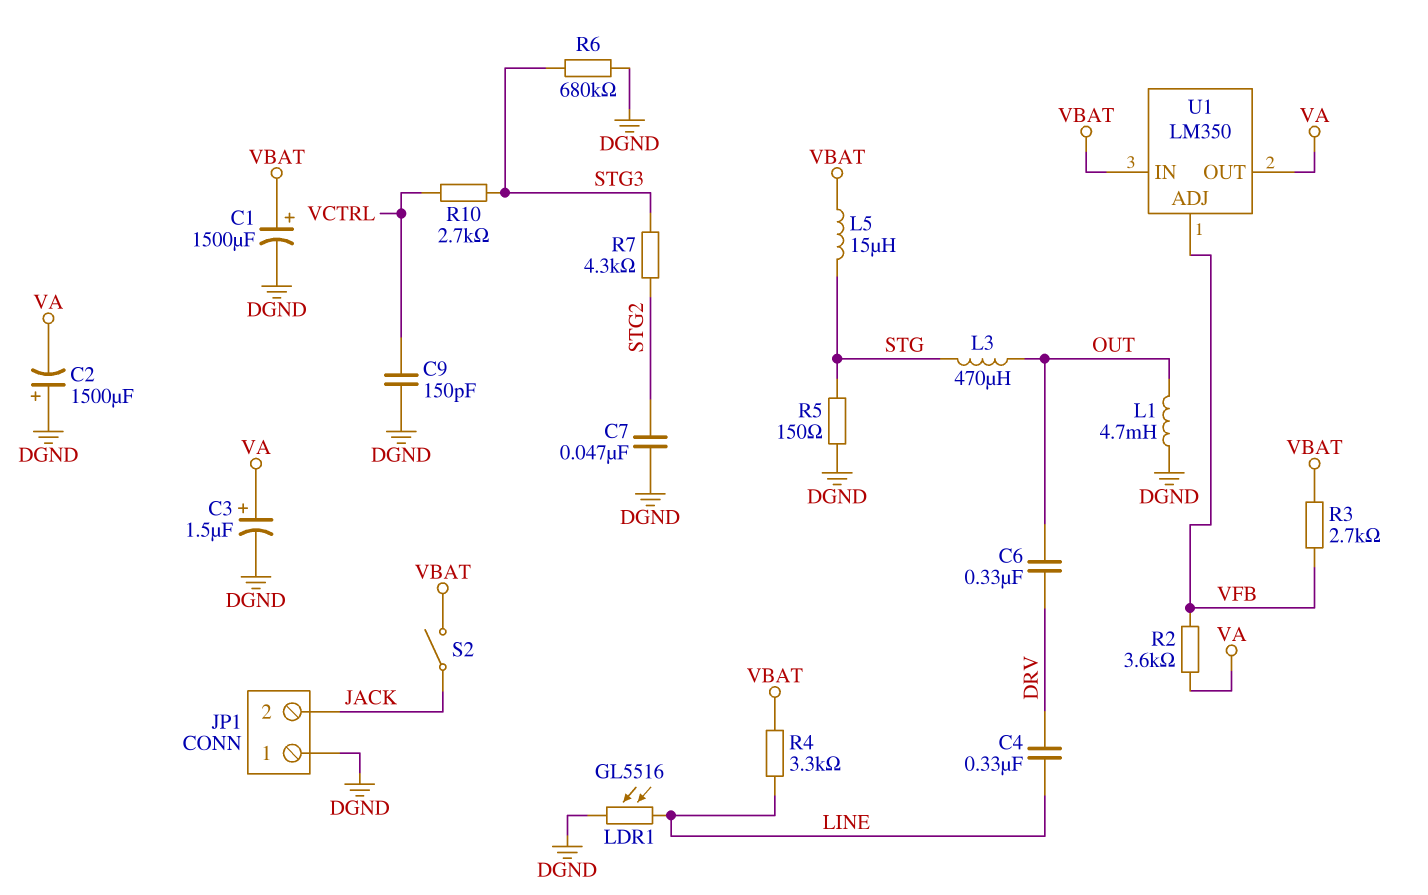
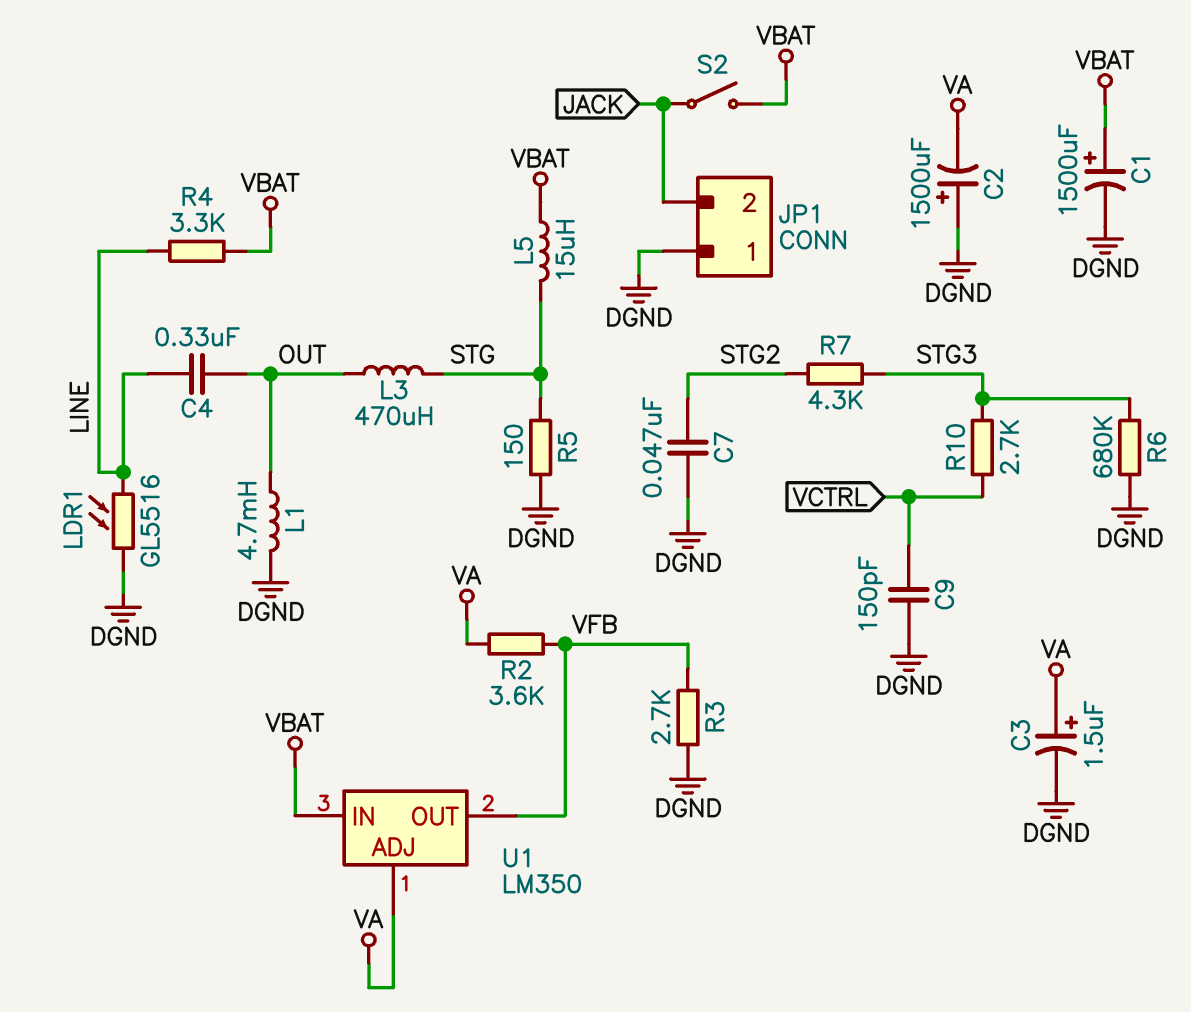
C4: 330nF (DRV, LINE) -> 330nF (LINE, OUT)
C6: 330nF (DRV, OUT) -> none
R3: 2.7k (VBAT, VFB) -> 2.7k (DGND, VFB)
U1 pin ADJ: VFB -> VA
U1 pin OUT: VA -> VFB

